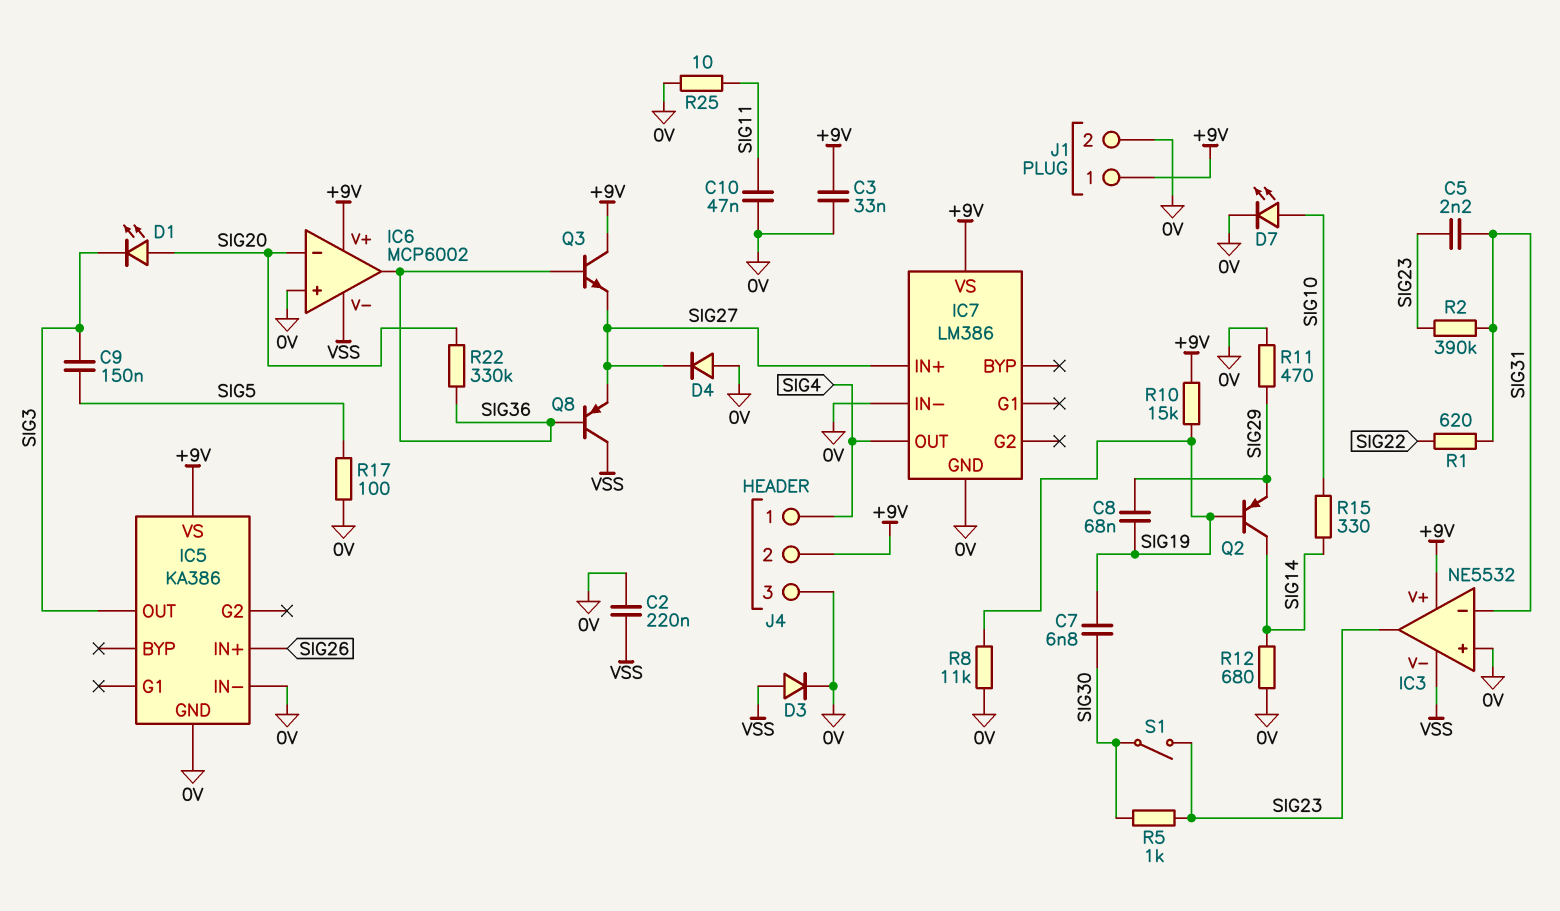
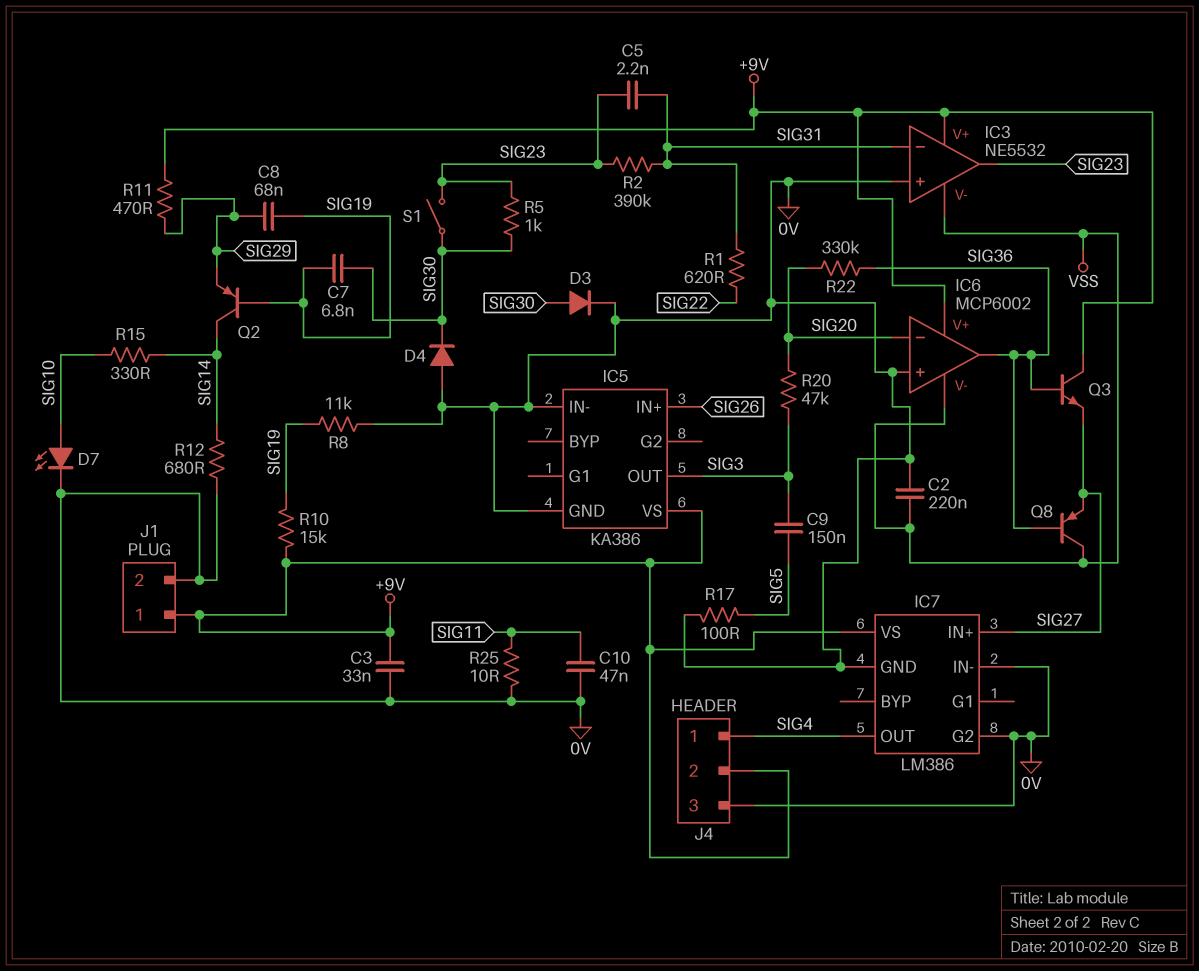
D1: LED (A SIG20, K SIG3) -> none
D3: diode (A VSS, K 0V) -> diode (A SIG30, K 0V)
D4: diode (A 0V, K SIG27) -> diode (A 0V, K SIG30)
IC7 pin G2: none -> 0V
R11: 470 (0V, SIG29) -> 470 (+9V, SIG29)
R20: none -> 47k (SIG3, SIG20)

